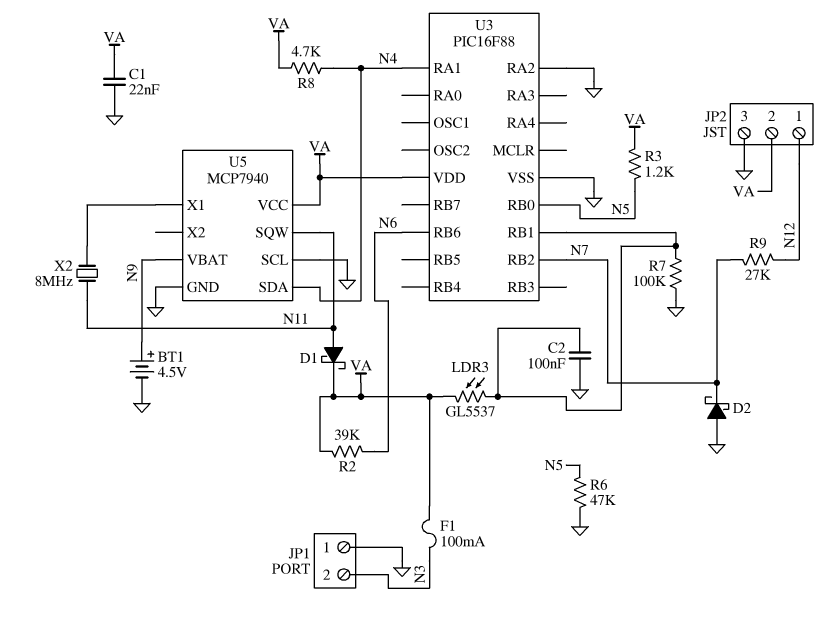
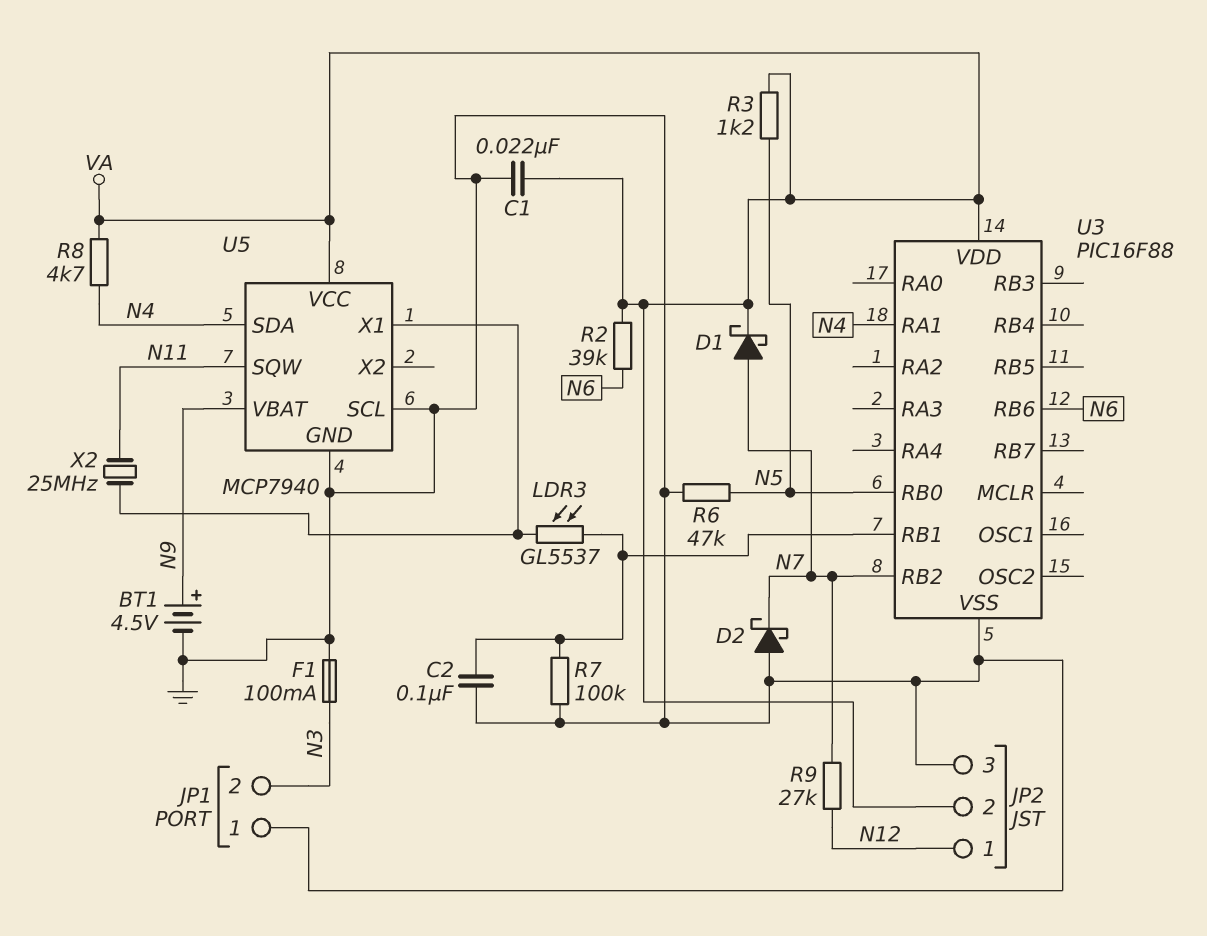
D1: schottky (A N11, K VA) -> schottky (A N7, K VA)
F1: 100mA (N3, VA) -> 100mA (GND, N3)
LDR3: GL5537 (U3/RB1, VA) -> GL5537 (U3/RB1, U5/X1)
U3 pin RA2: GND -> none
X2: 8MHz (N11, U5/X1) -> 25MHz (N11, U5/X1)

